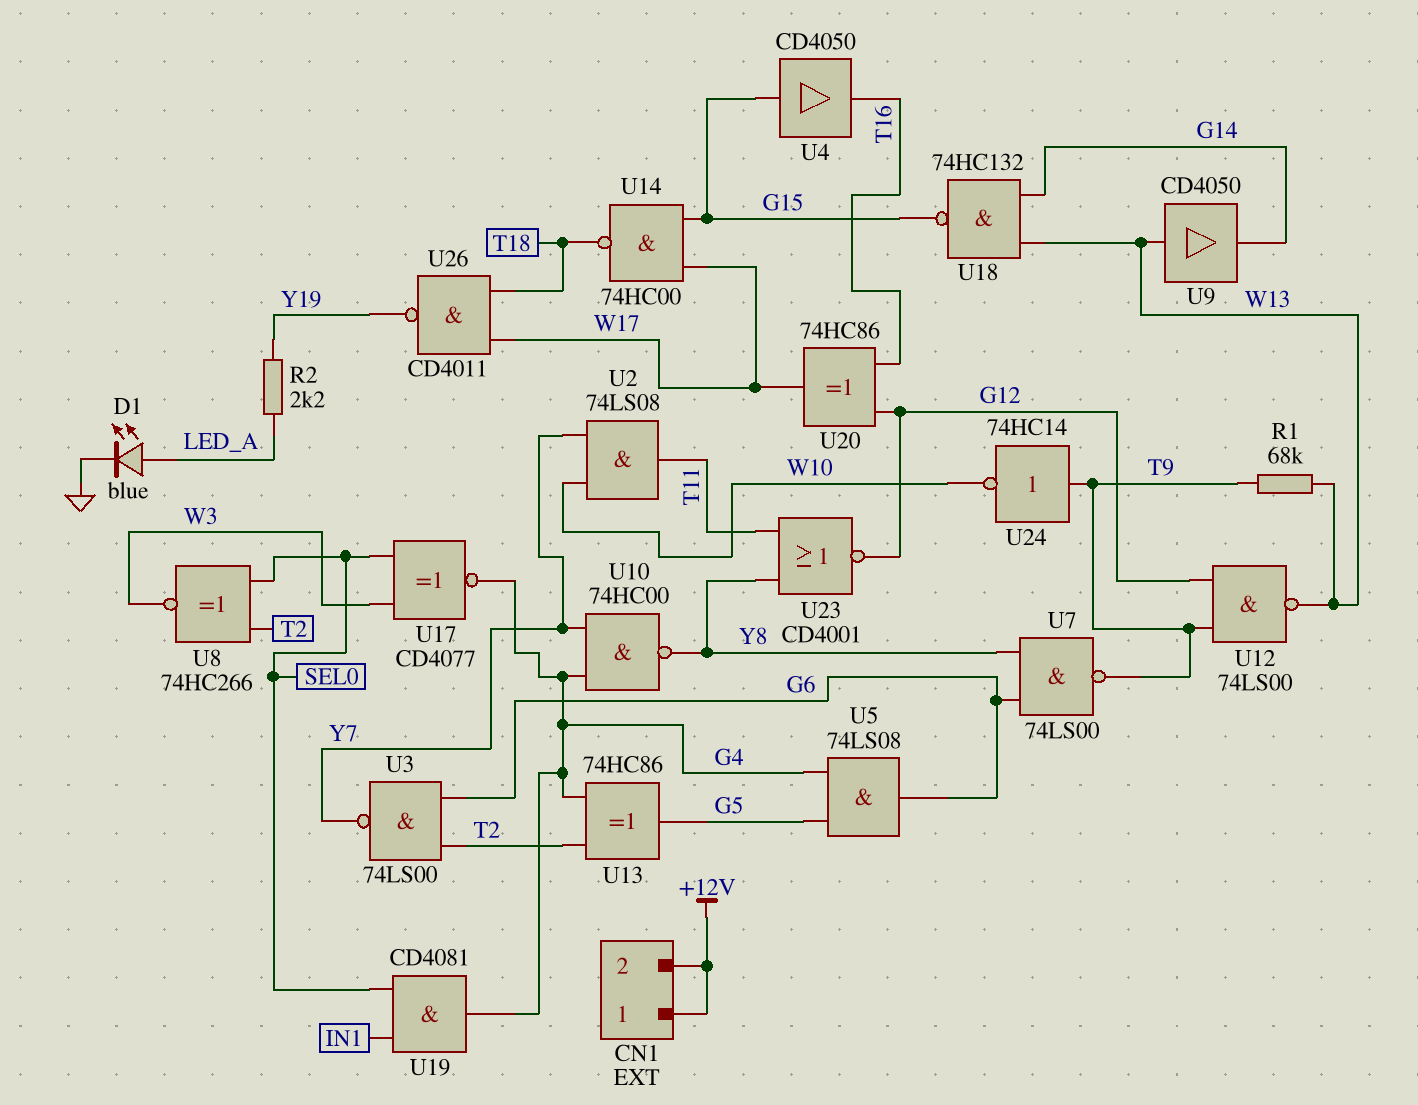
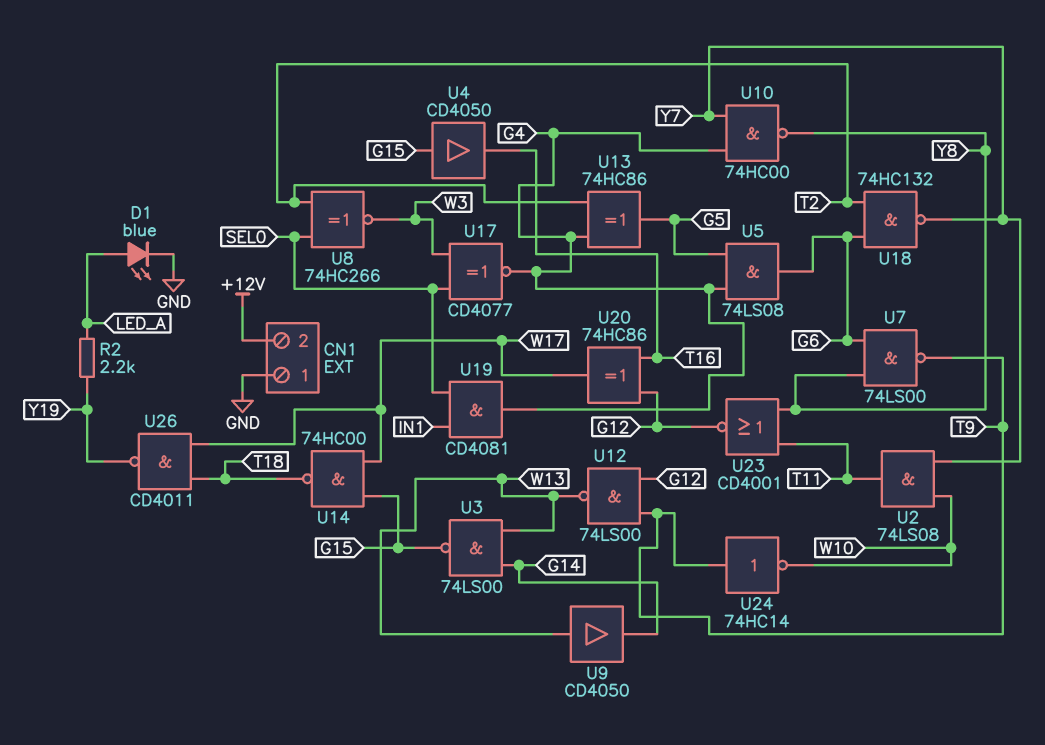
CN1 pin 1: +12V -> GND
R1: 68k (T9, W13) -> none
U3: NAND 74LS00 (in G6, in T2, out Y7) -> NAND 74LS00 (in G14, in W13, out G15)
U18: NAND 74HC132 (in G14, in W13, out G15) -> NAND 74HC132 (in G6, in T2, out Y7)

